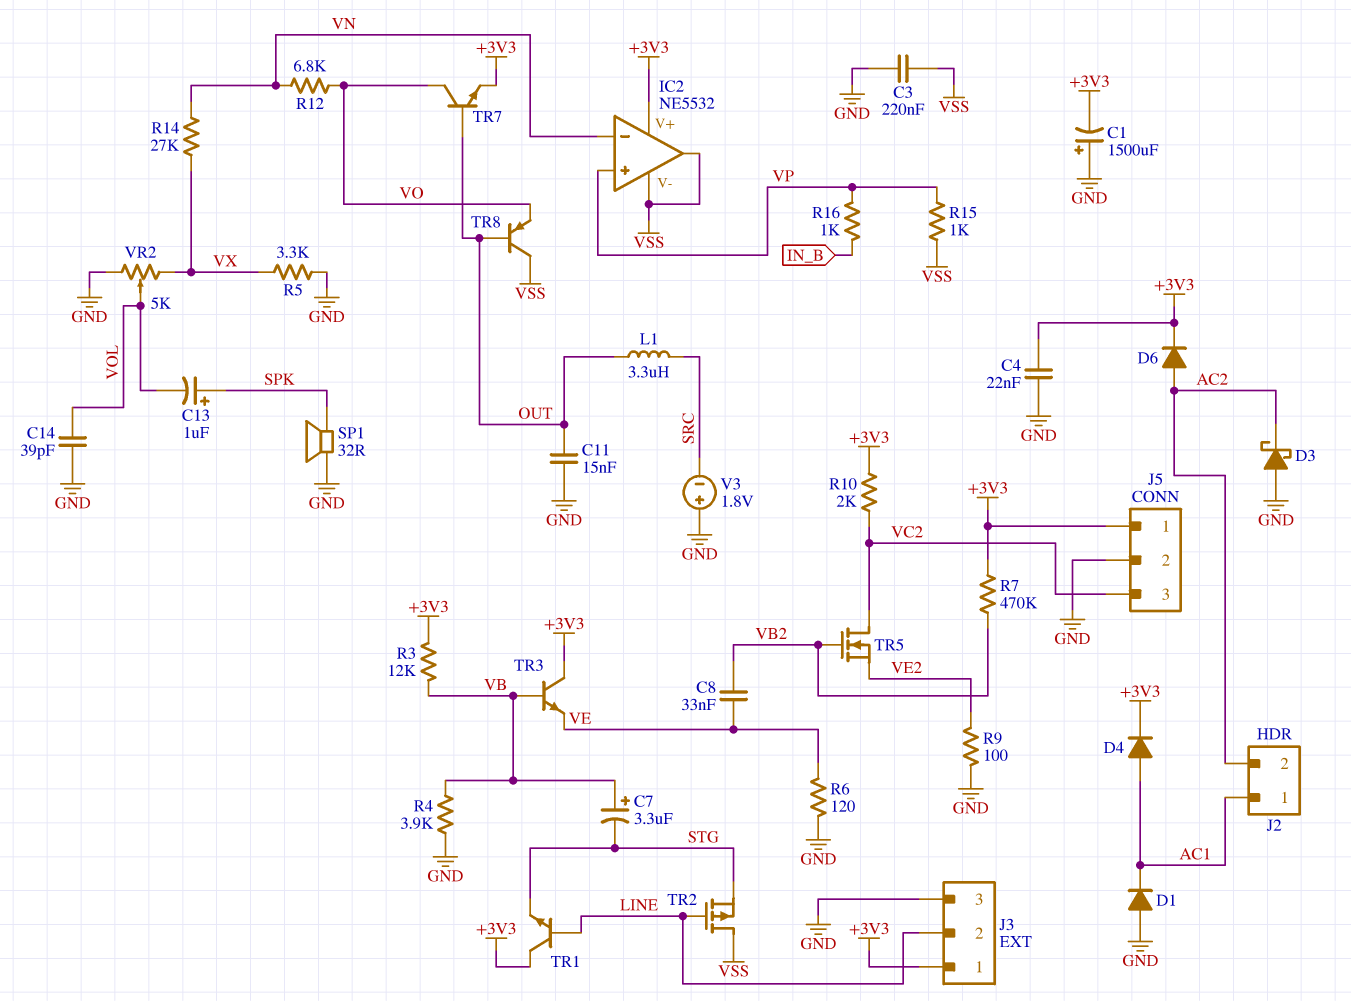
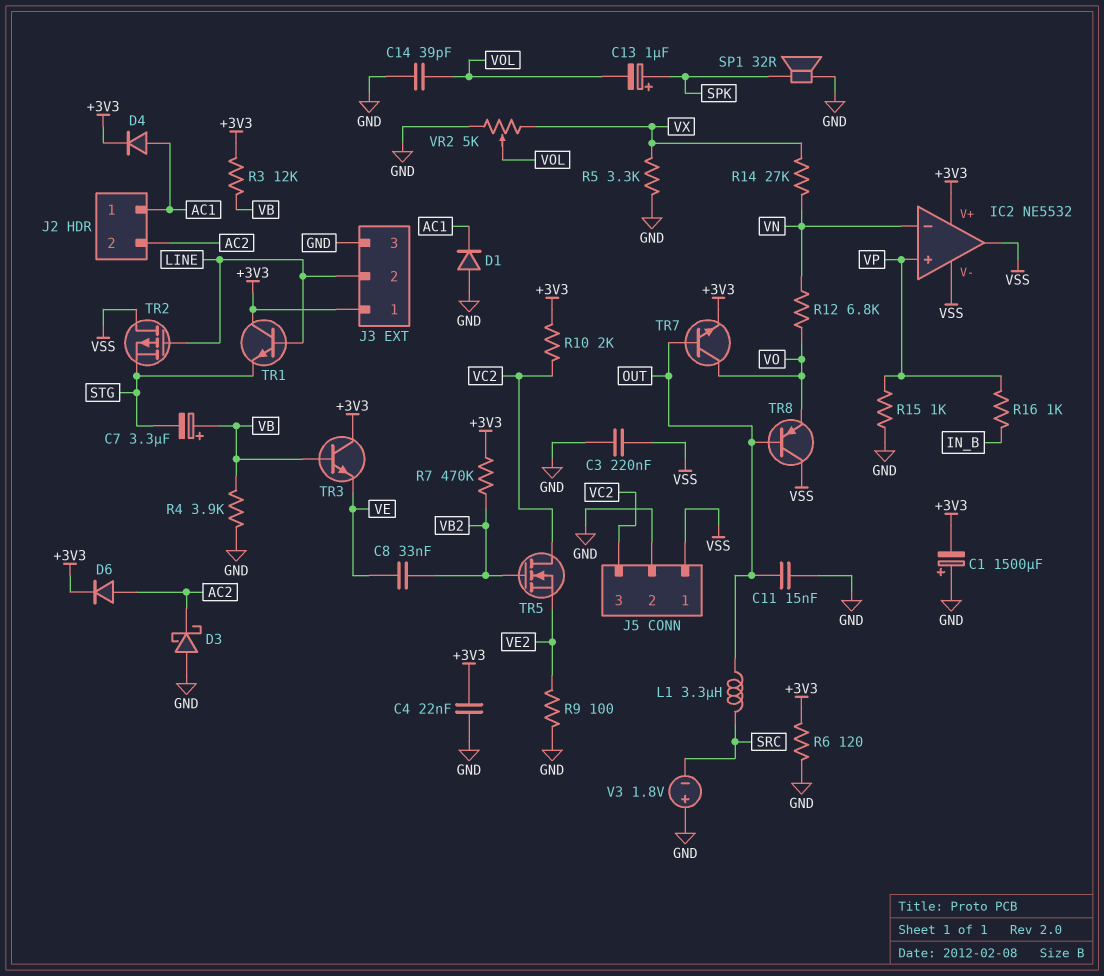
J5 pin 1: +3V3 -> VSS
R6: 120 (GND, VE) -> 120 (+3V3, GND)
R15: 1k (VP, VSS) -> 1k (GND, VP)

